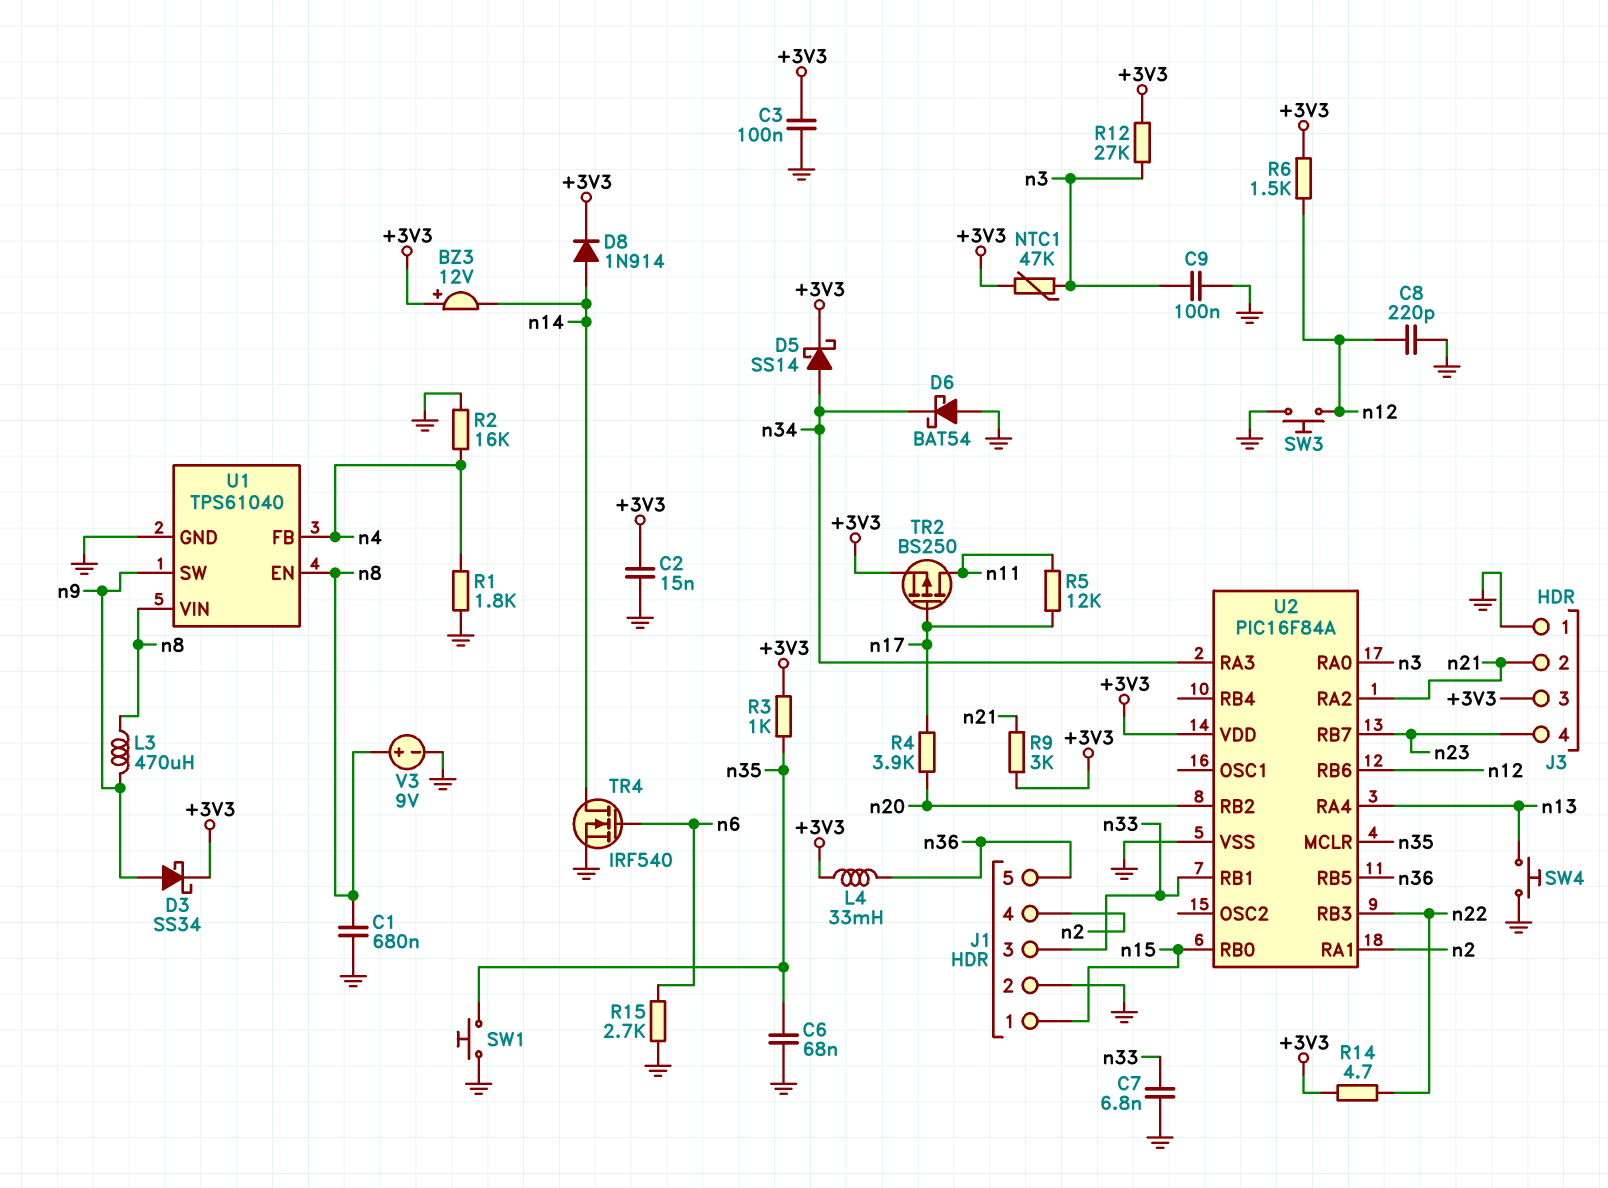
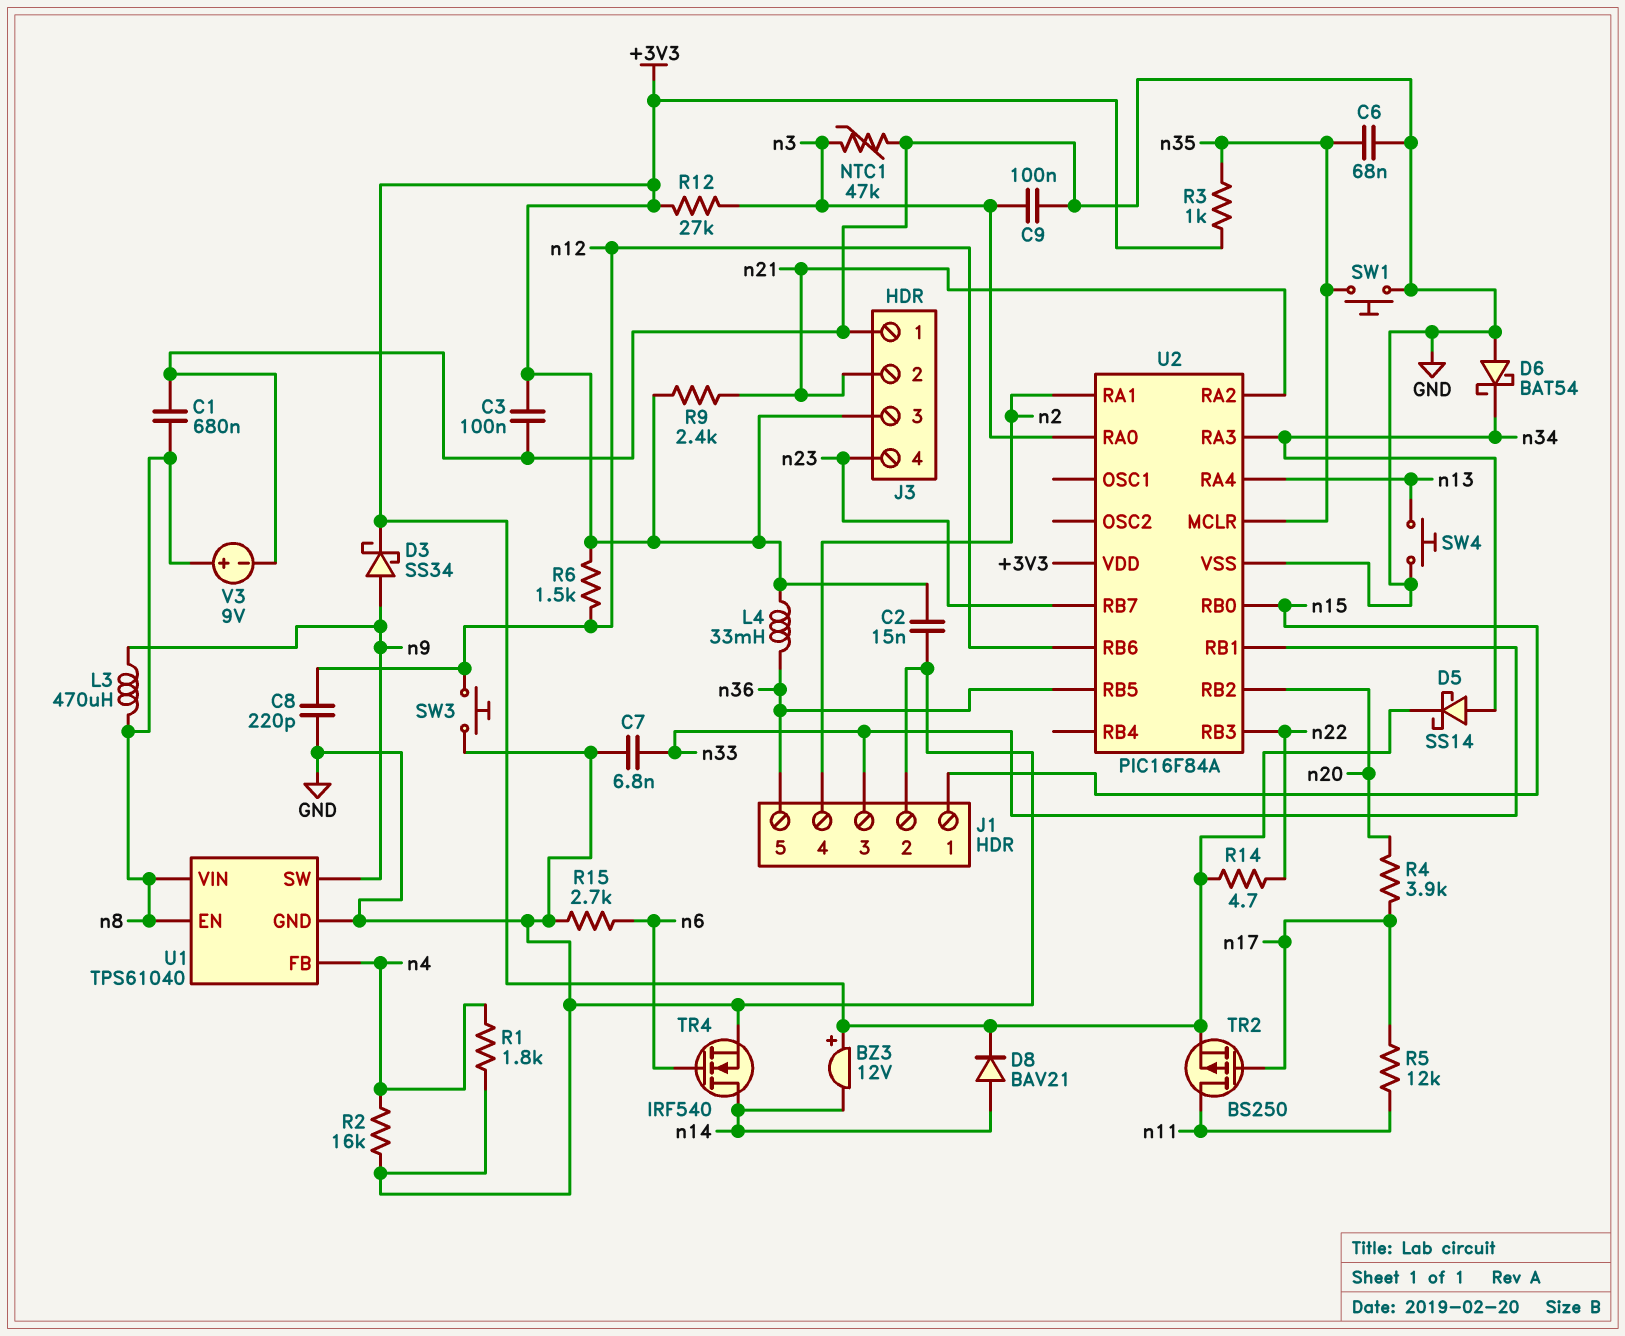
D8: diode 1N914 (A n14, K +3V3) -> diode BAV21 (A n14, K +3V3)
NTC1: 47k (+3V3, n3) -> 47k (GND, n3)
R9: 3k (+3V3, n21) -> 2.4k (+3V3, n21)

